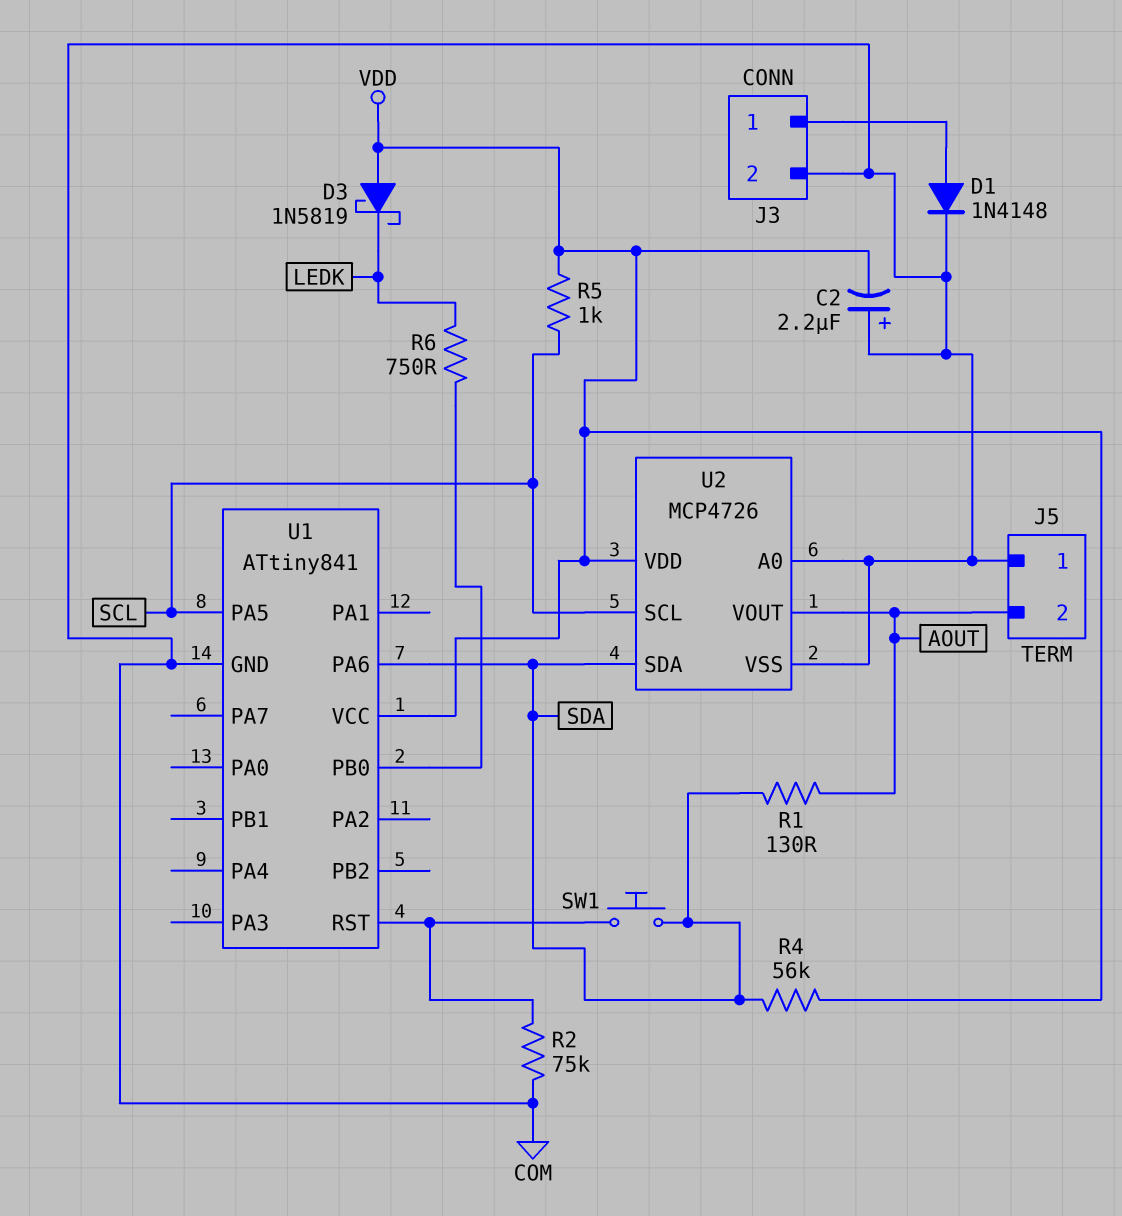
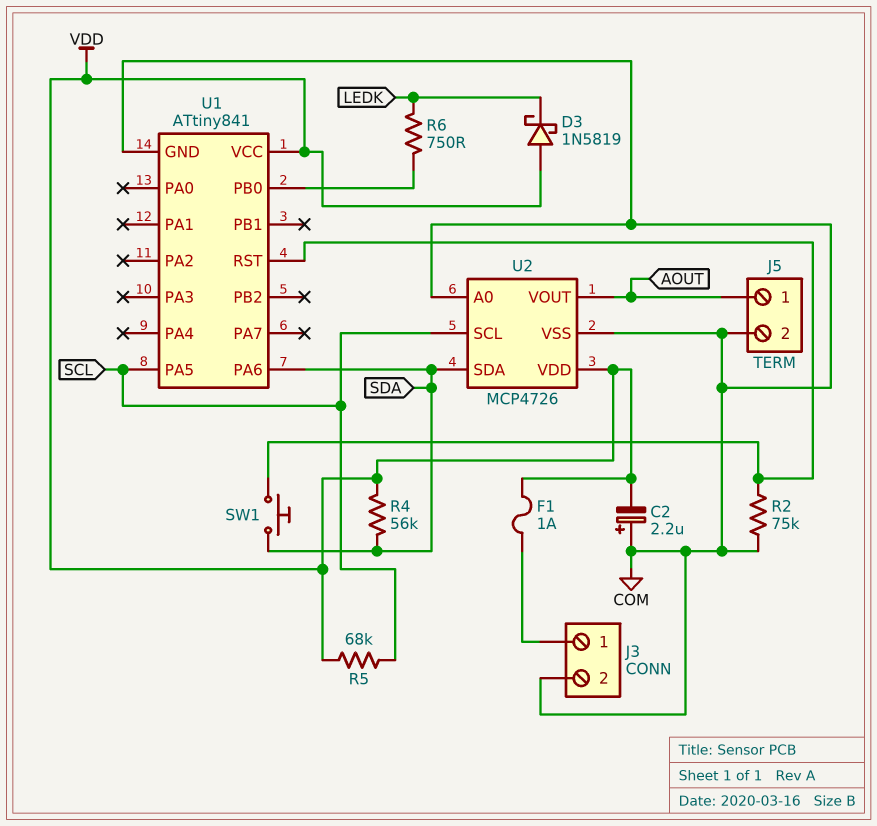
D1: diode 1N4148 (A J3/1, K COM) -> none
F1: none -> 1A (J3/1, VDD)
J5 pin 1: COM -> AOUT
J5 pin 2: AOUT -> COM
R1: 130 (AOUT, SDA) -> none
R5: 1k (SCL, VDD) -> 68k (SCL, VDD)

